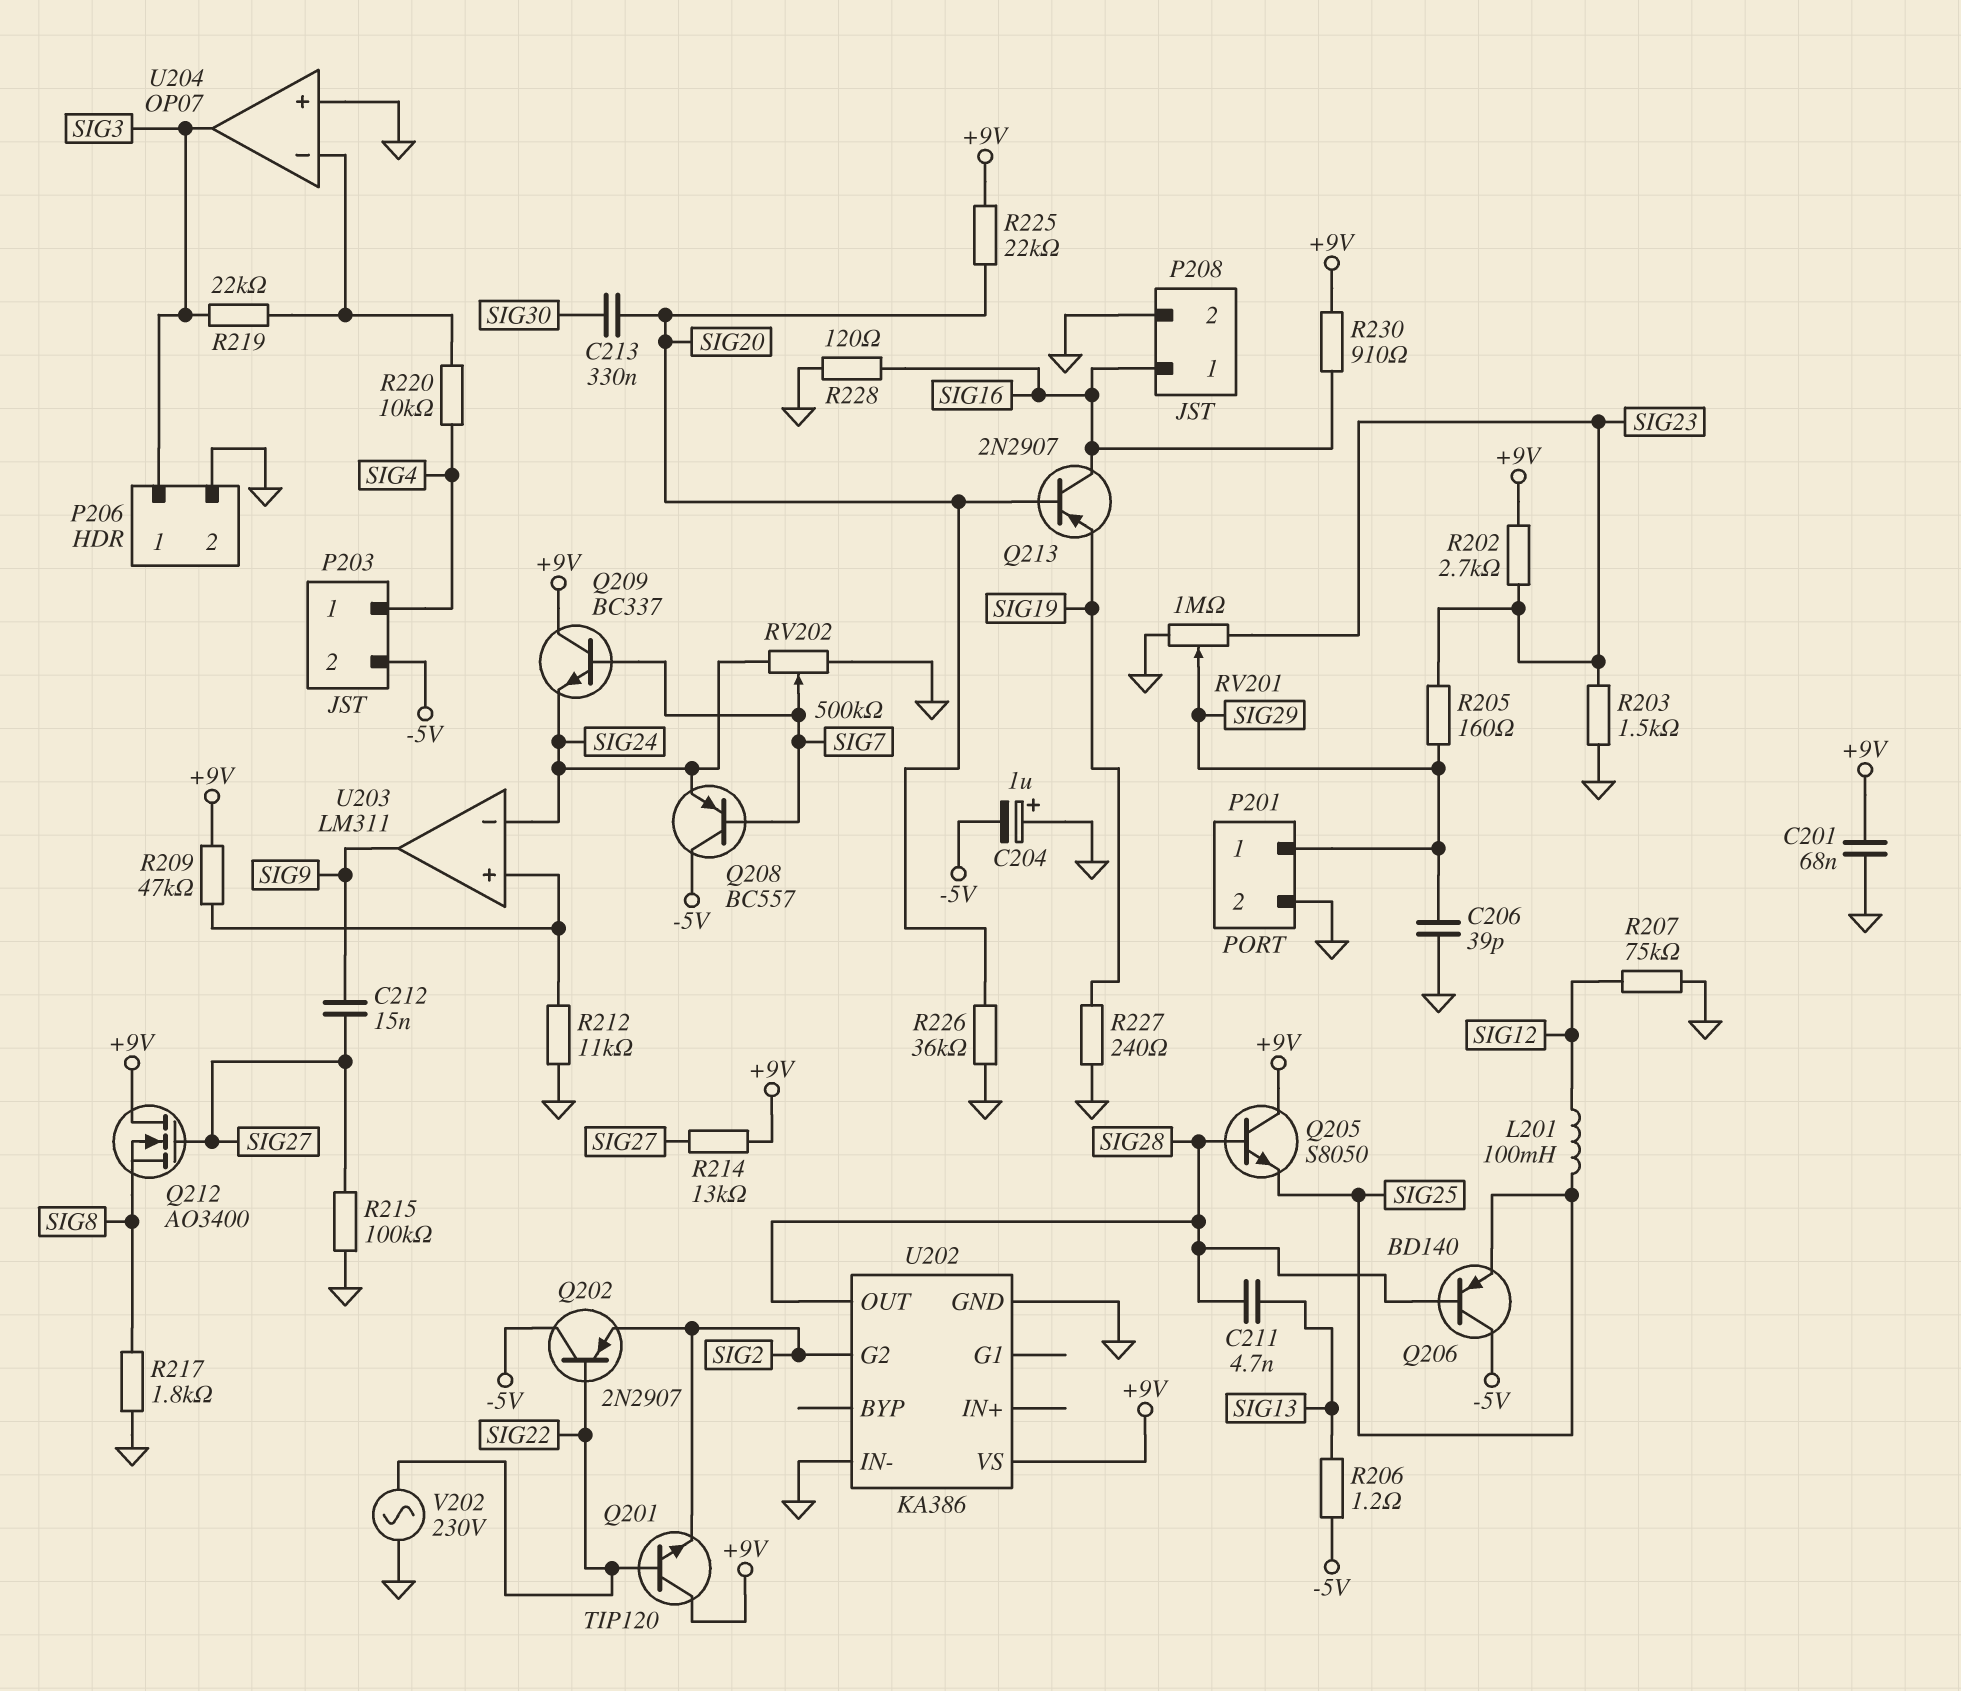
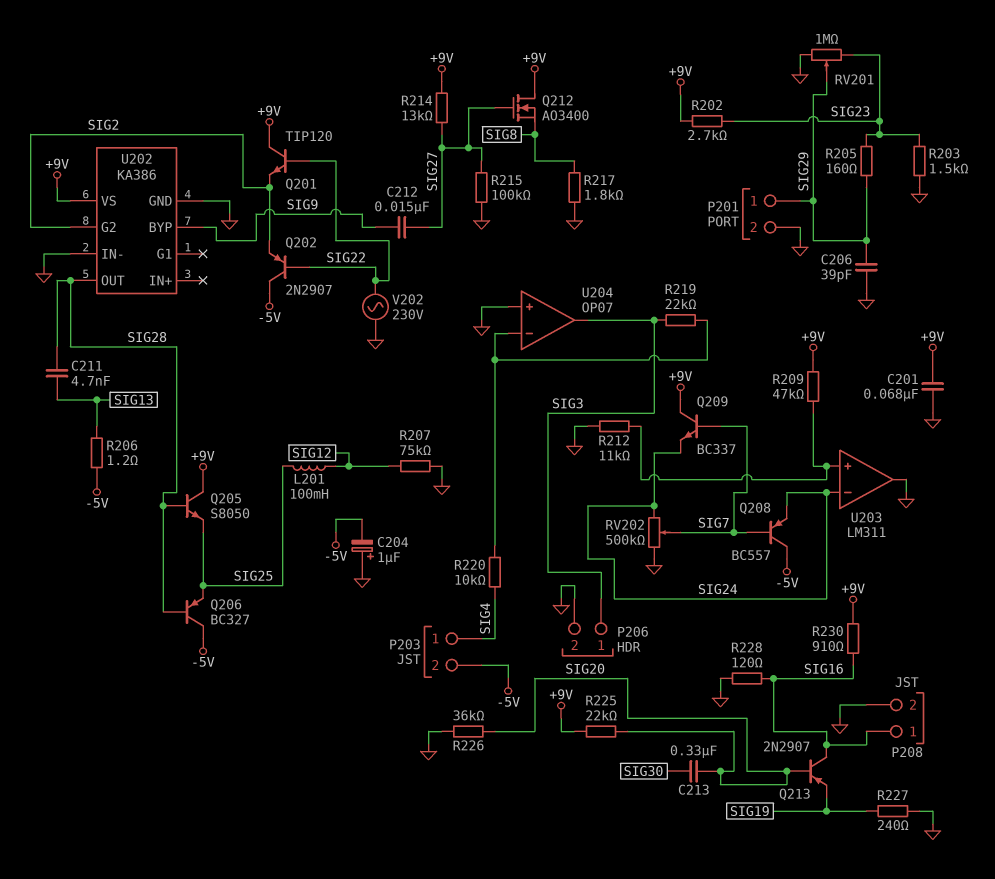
Q206: PNP BD140 (B SIG28, C -5V, E SIG25) -> PNP BC327 (B SIG28, C -5V, E SIG25)
U202 pin BYP: none -> SIG9
U203 pin out: SIG9 -> GND

